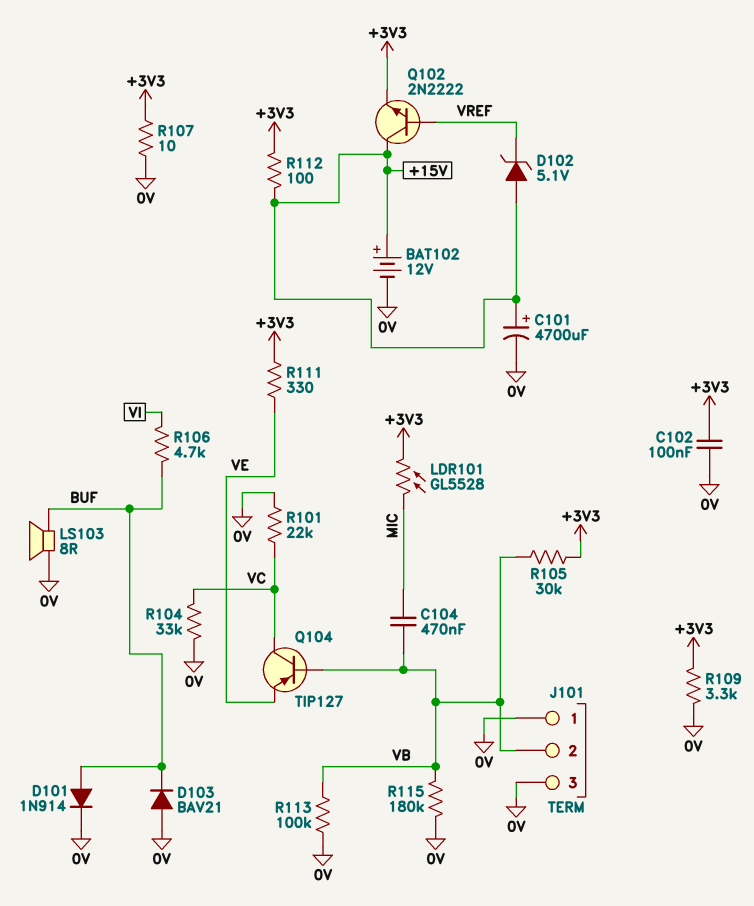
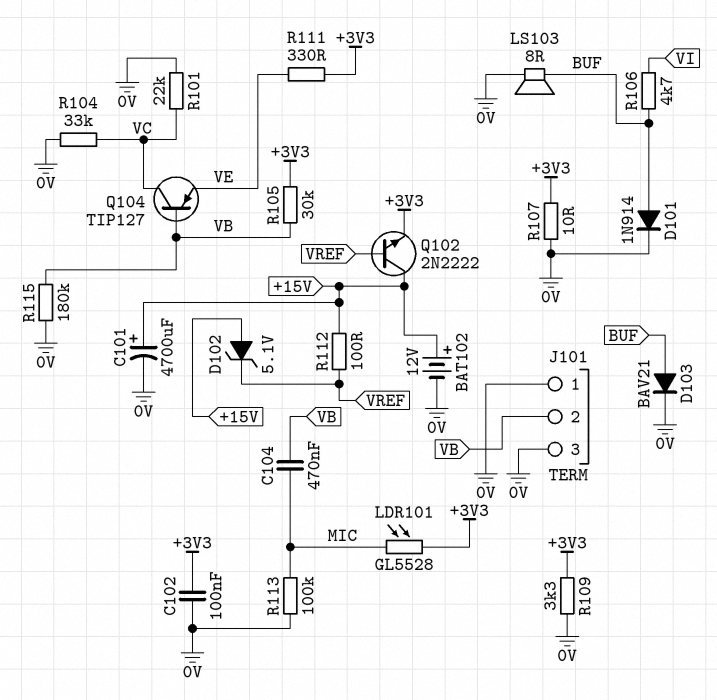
D103: diode BAV21 (A 0V, K BUF) -> diode BAV21 (A BUF, K 0V)
R112: 100 (+3V3, +15V) -> 100 (+15V, VREF)
R113: 100k (0V, VB) -> 100k (0V, MIC)

